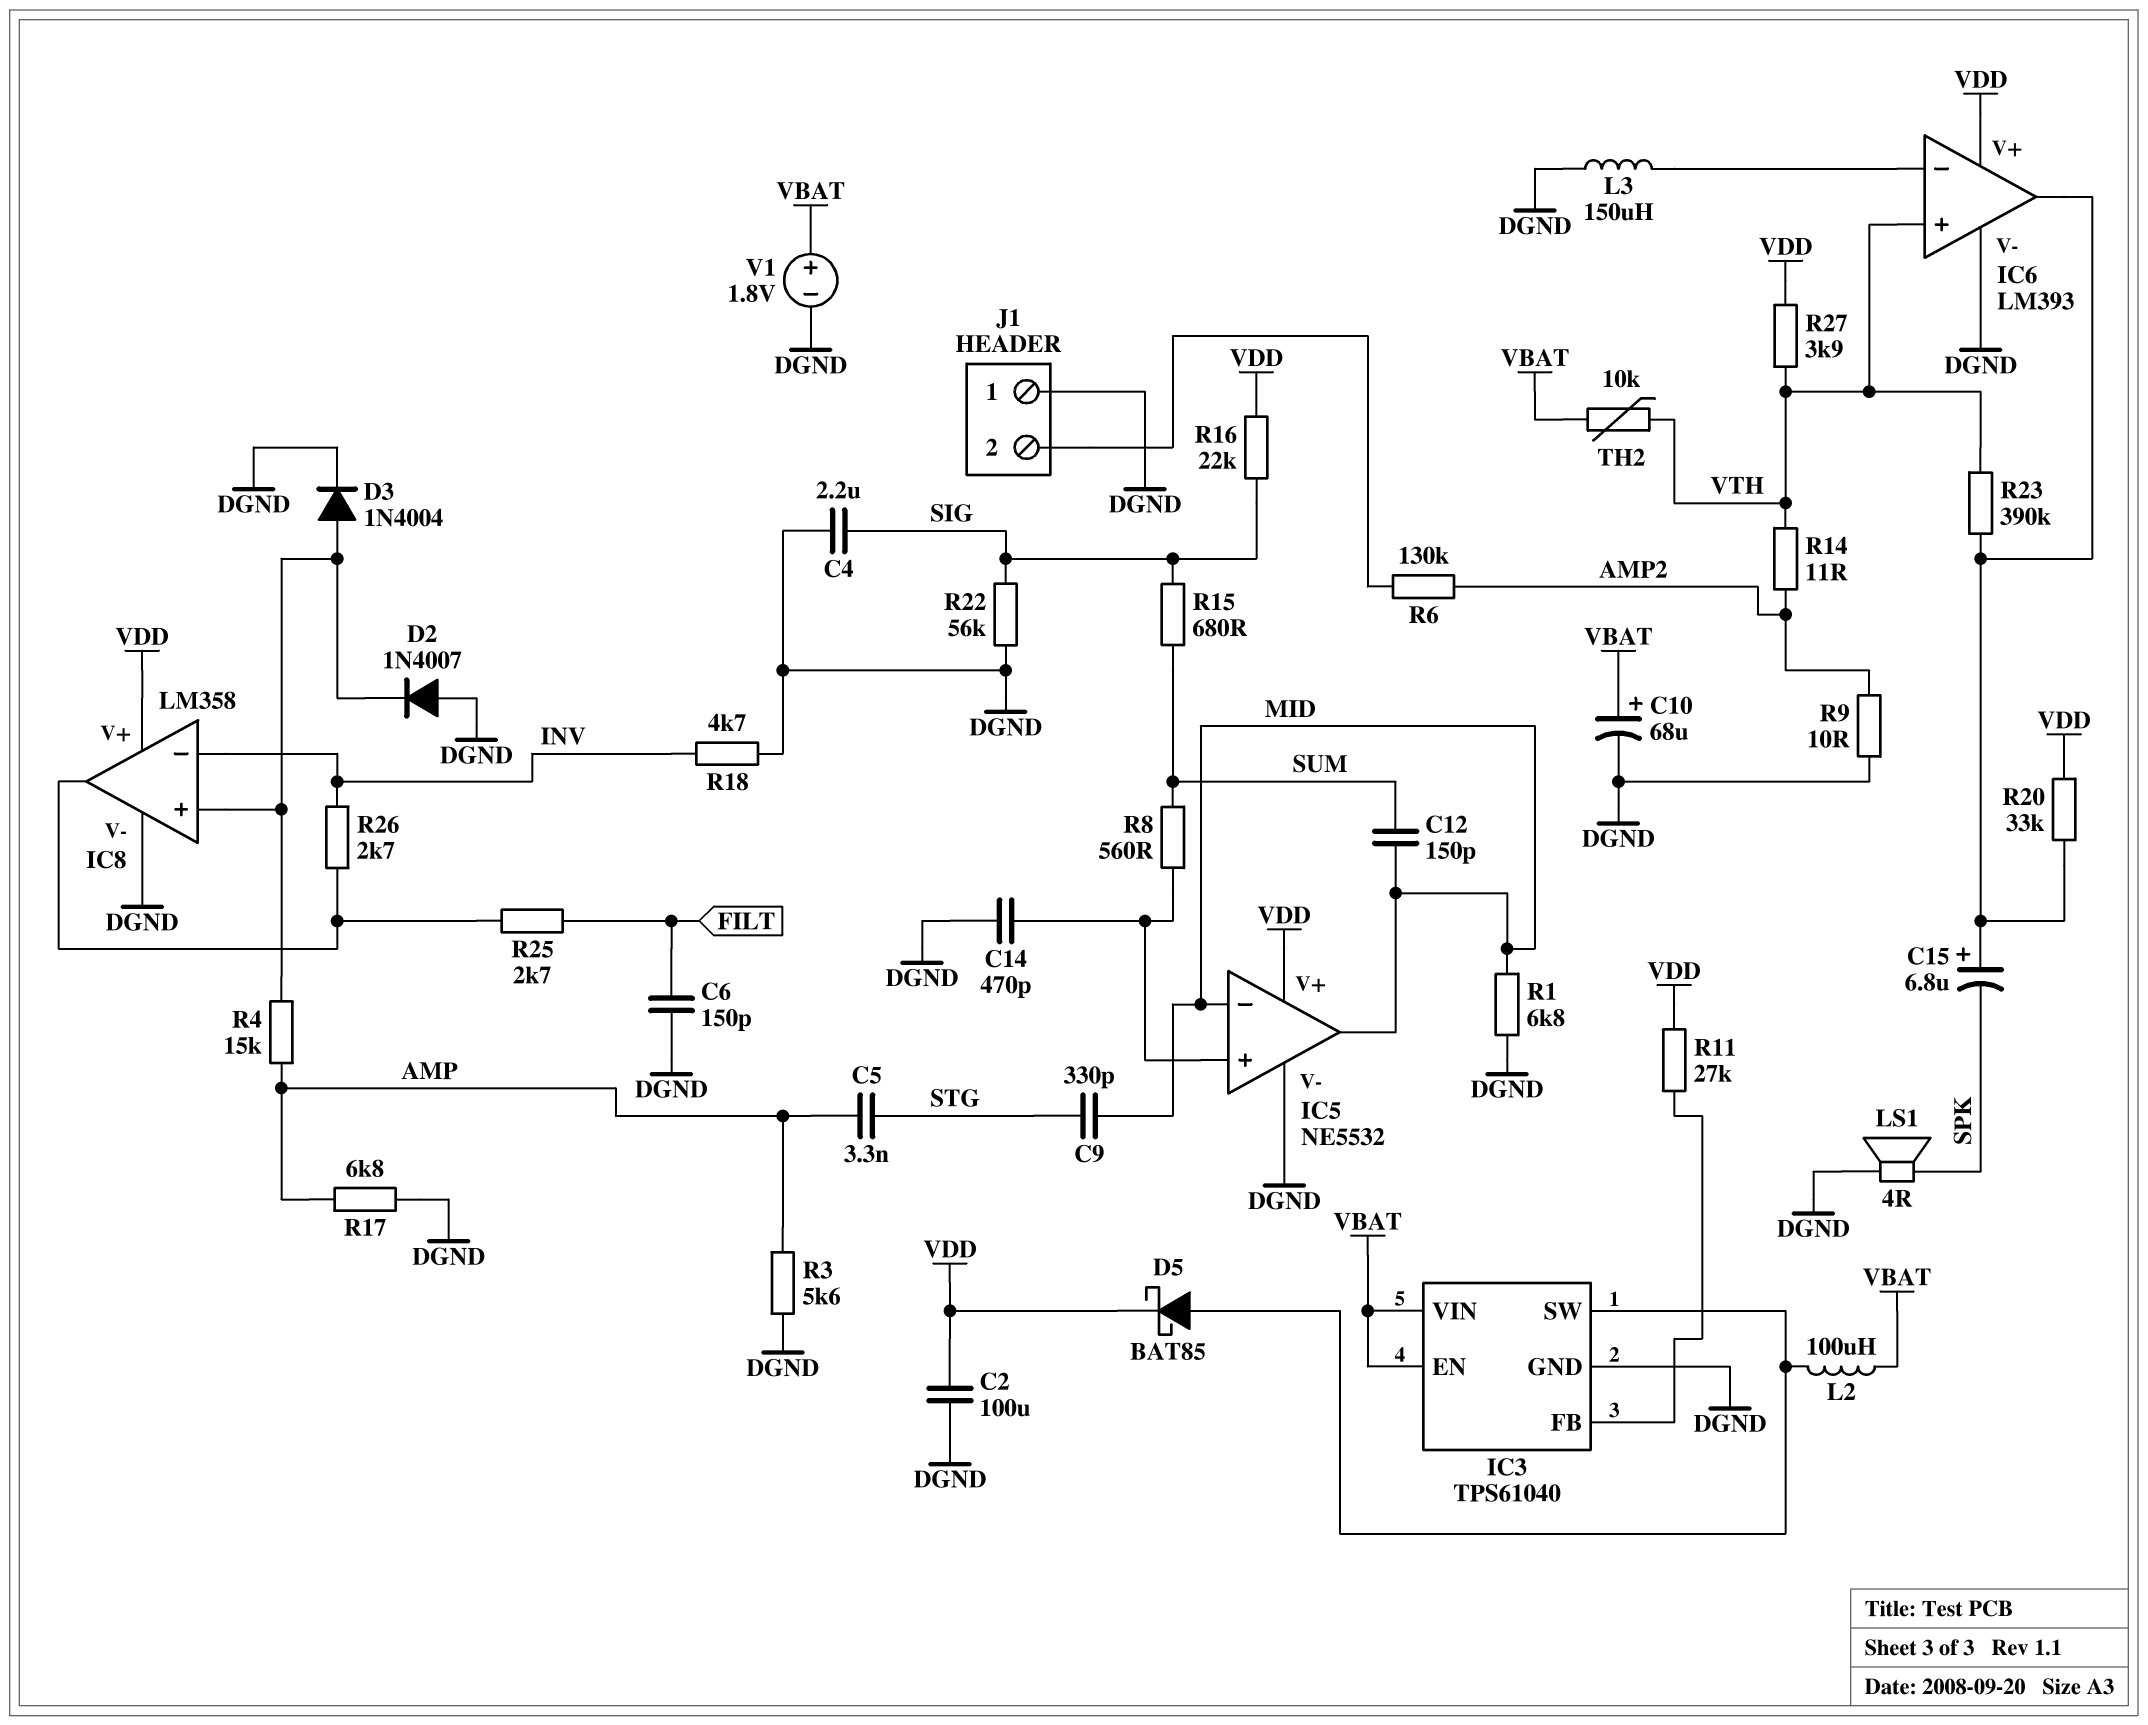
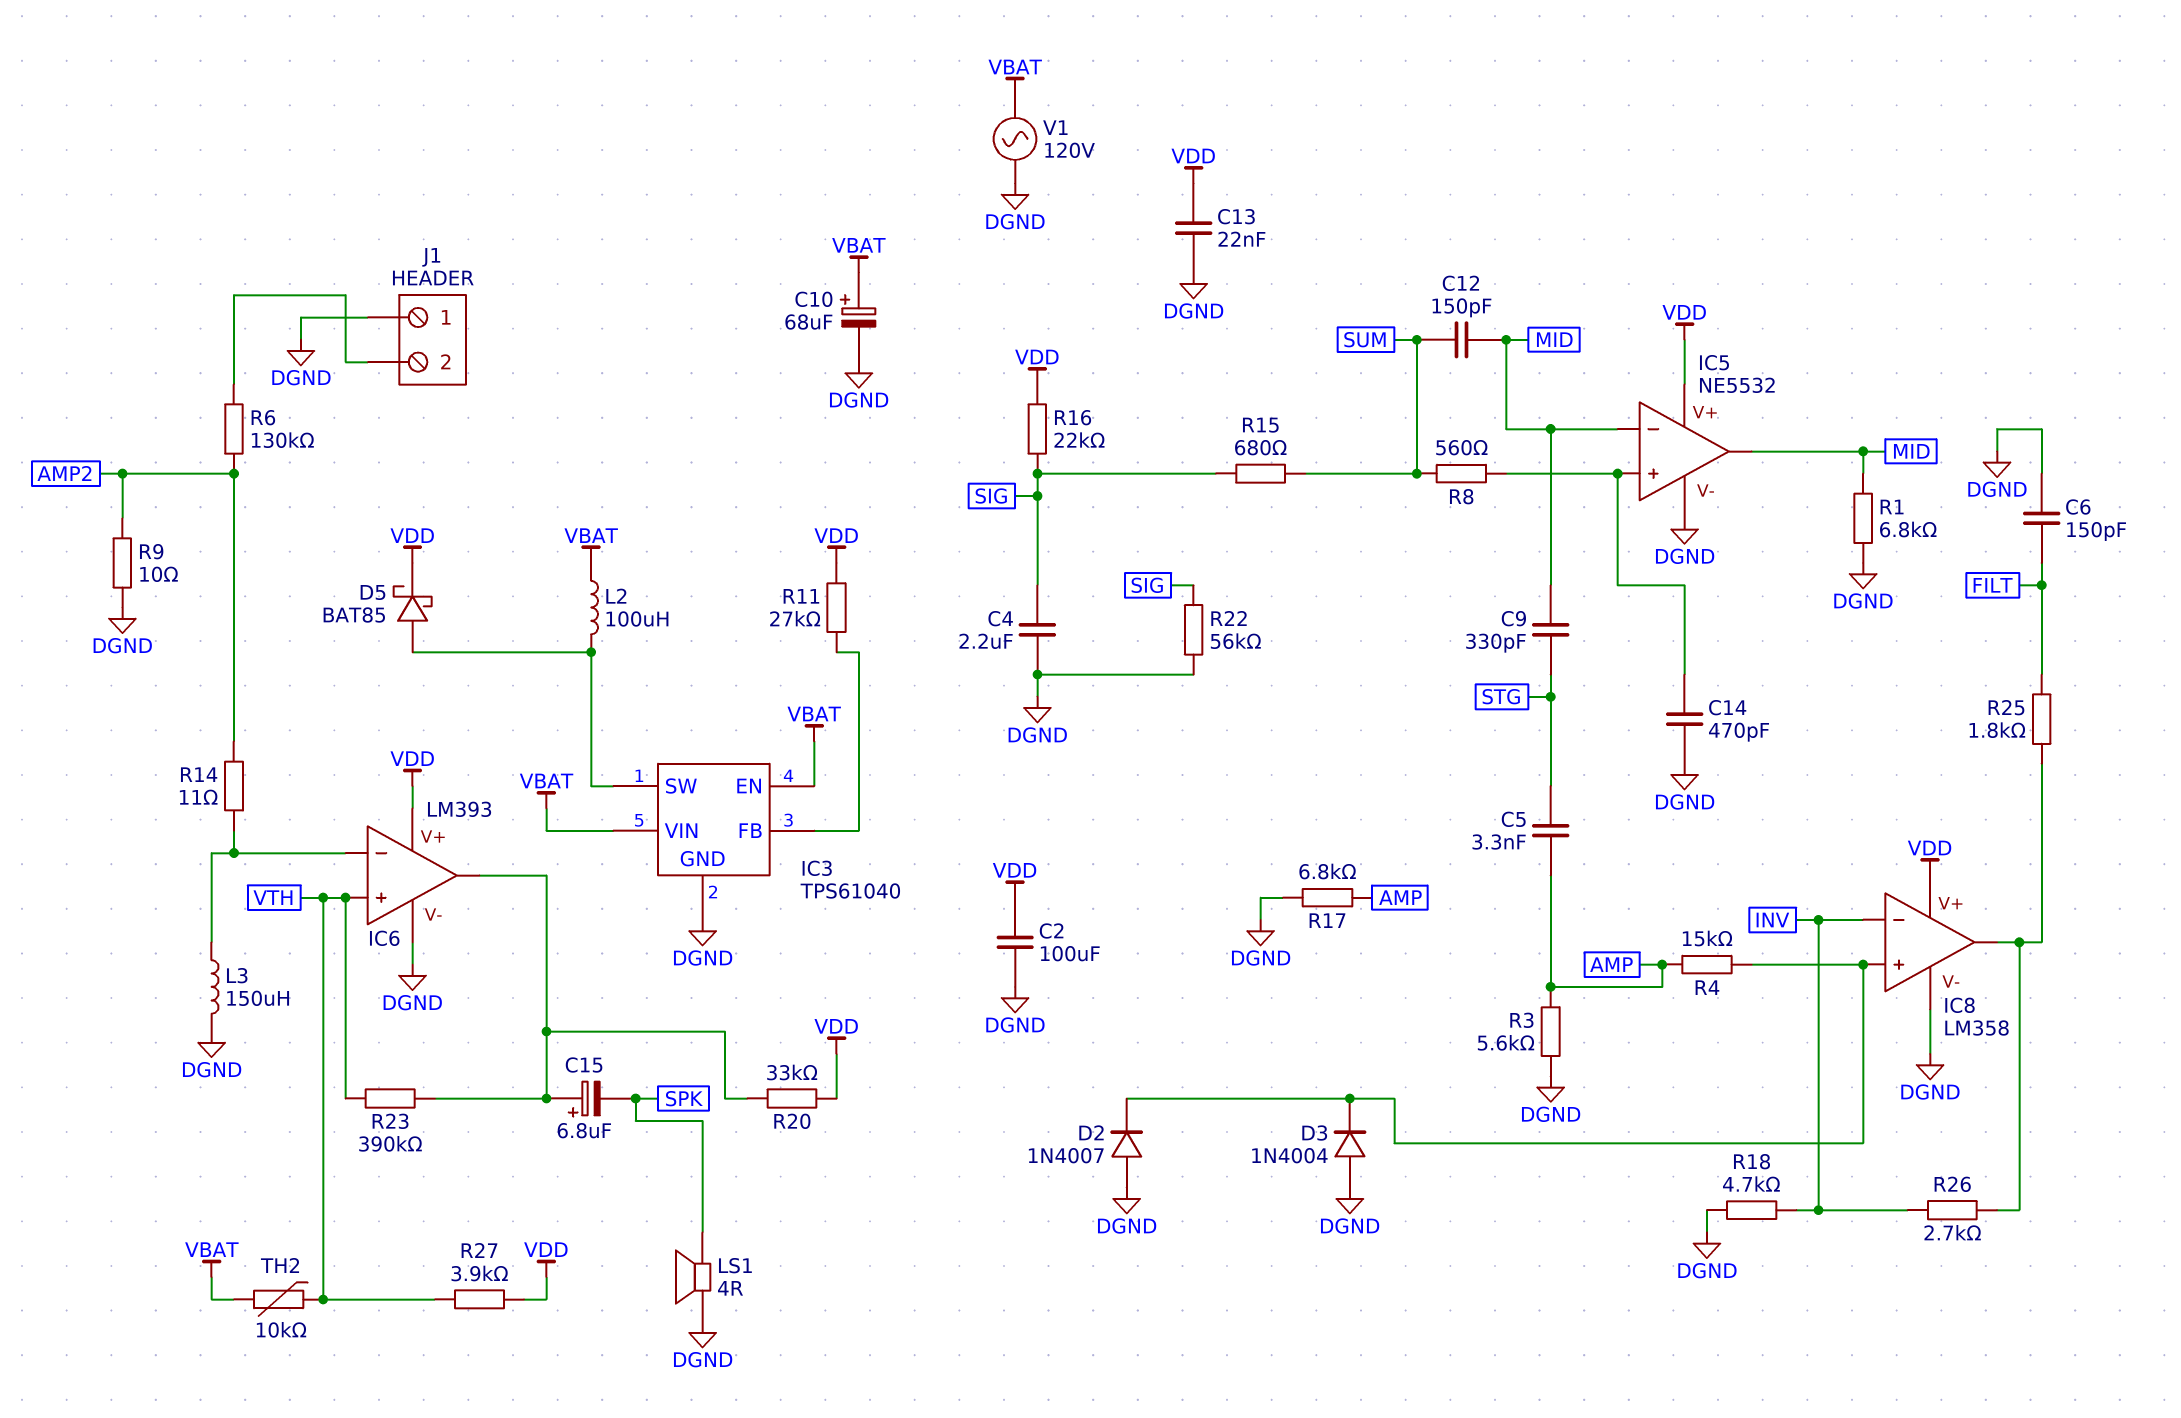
C13: none -> 22nF (DGND, VDD)
D3: diode 1N4004 (A IC8/in+, K DGND) -> diode 1N4004 (A DGND, K IC8/in+)
R14: 11 (AMP2, VTH) -> 11 (AMP2, IC6/in-)
R25: 2.7k (FILT, IC8/out) -> 1.8k (FILT, IC8/out)
V1: 1.8V (plus VBAT, minus DGND) -> AC 120V (DGND, VBAT)

